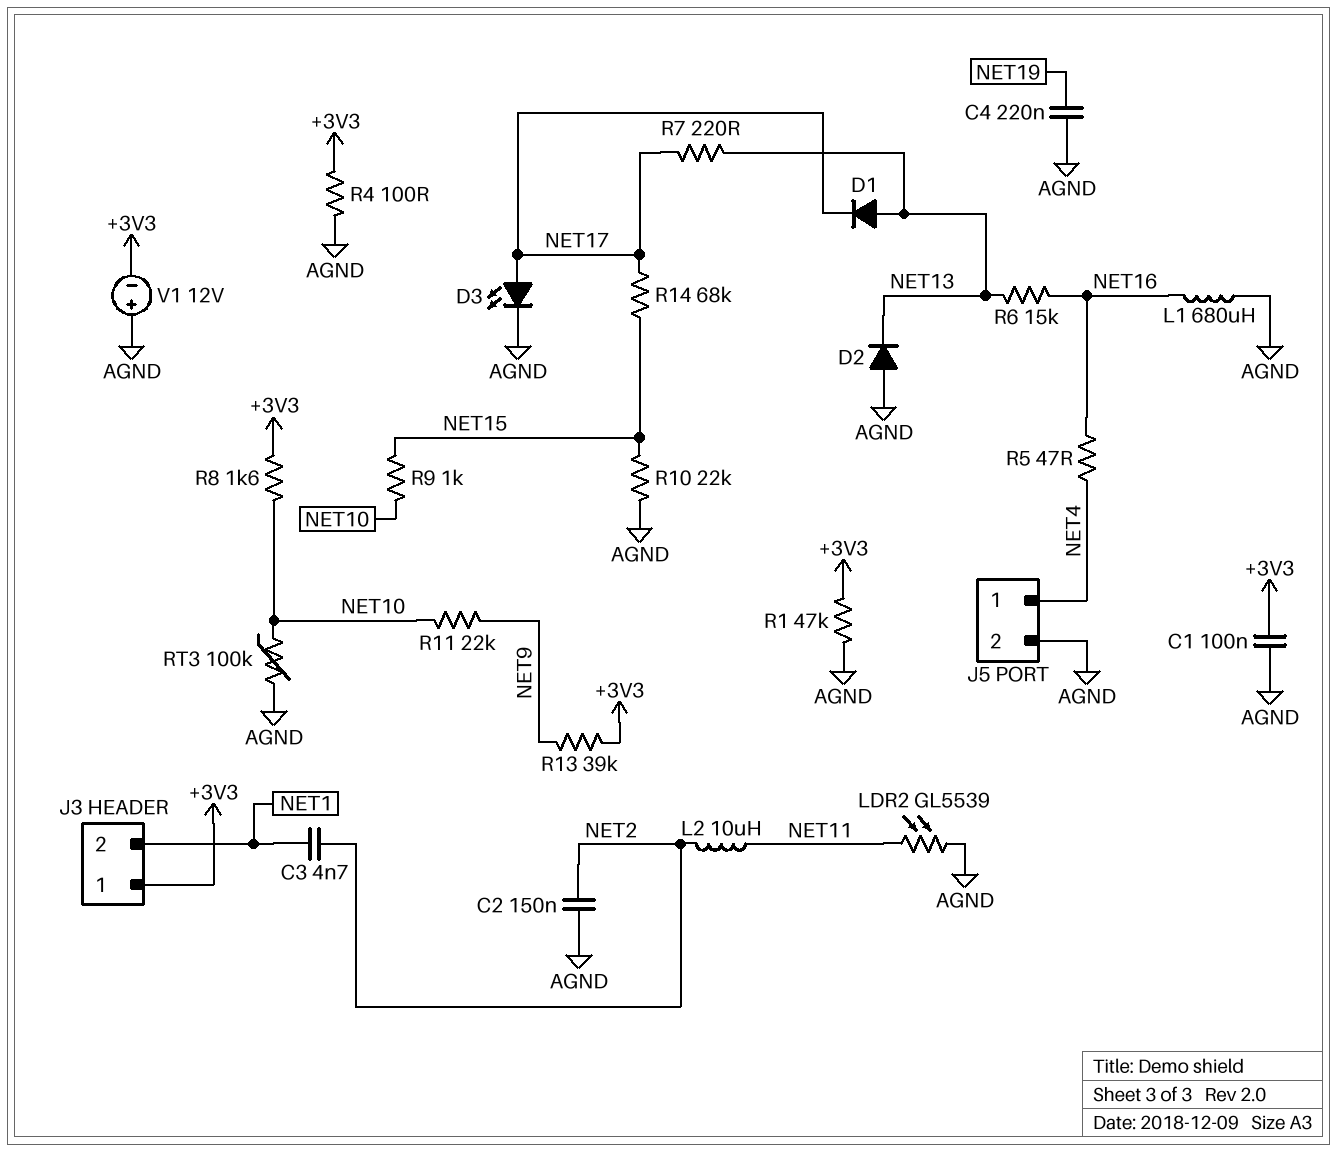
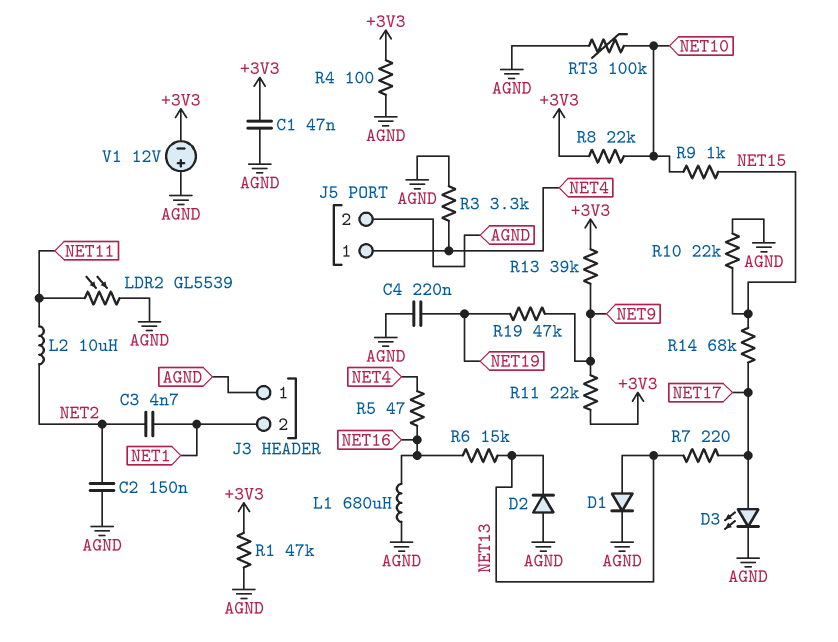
C1: 100nF (+3V3, AGND) -> 47nF (+3V3, AGND)
D1: diode (A NET13, K NET17) -> diode (A NET13, K AGND)
J3 pin 1: +3V3 -> AGND
R3: none -> 3.3k (AGND, NET4)
R8: 1.6k (+3V3, NET10) -> 22k (+3V3, NET10)
R11: 22k (NET9, NET10) -> 22k (+3V3, NET9)
R19: none -> 47k (NET9, NET19)

